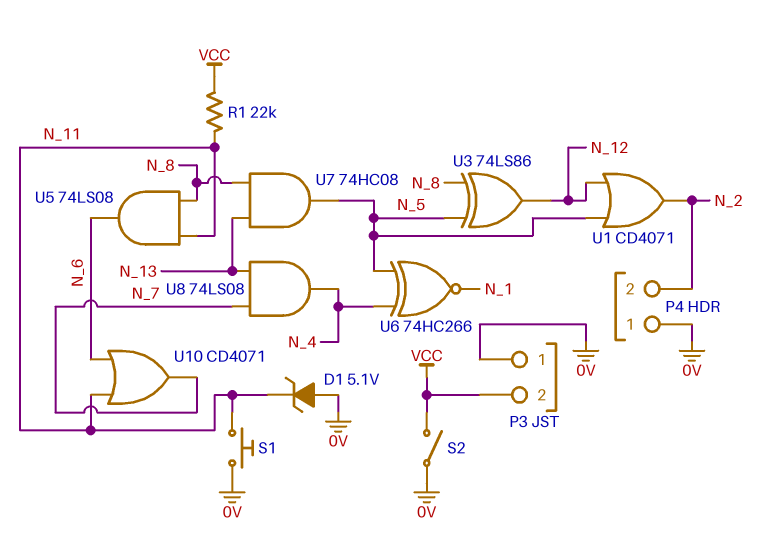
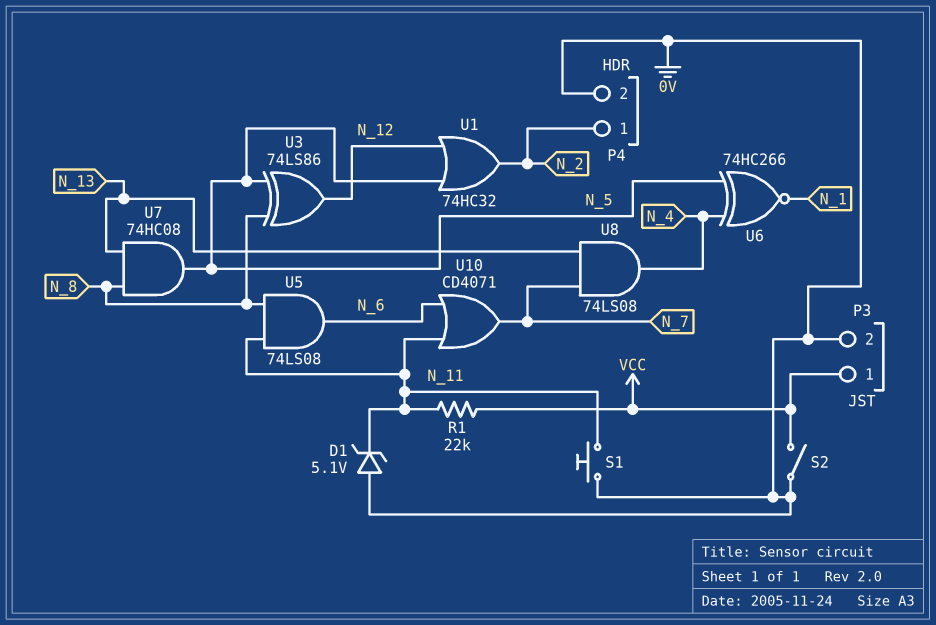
P3 pin 1: 0V -> VCC
P3 pin 2: VCC -> 0V
P4 pin 1: 0V -> N_2
P4 pin 2: N_2 -> 0V
U1: OR CD4071 (in N_5, in N_12, out N_2) -> OR 74HC32 (in N_5, in N_12, out N_2)

